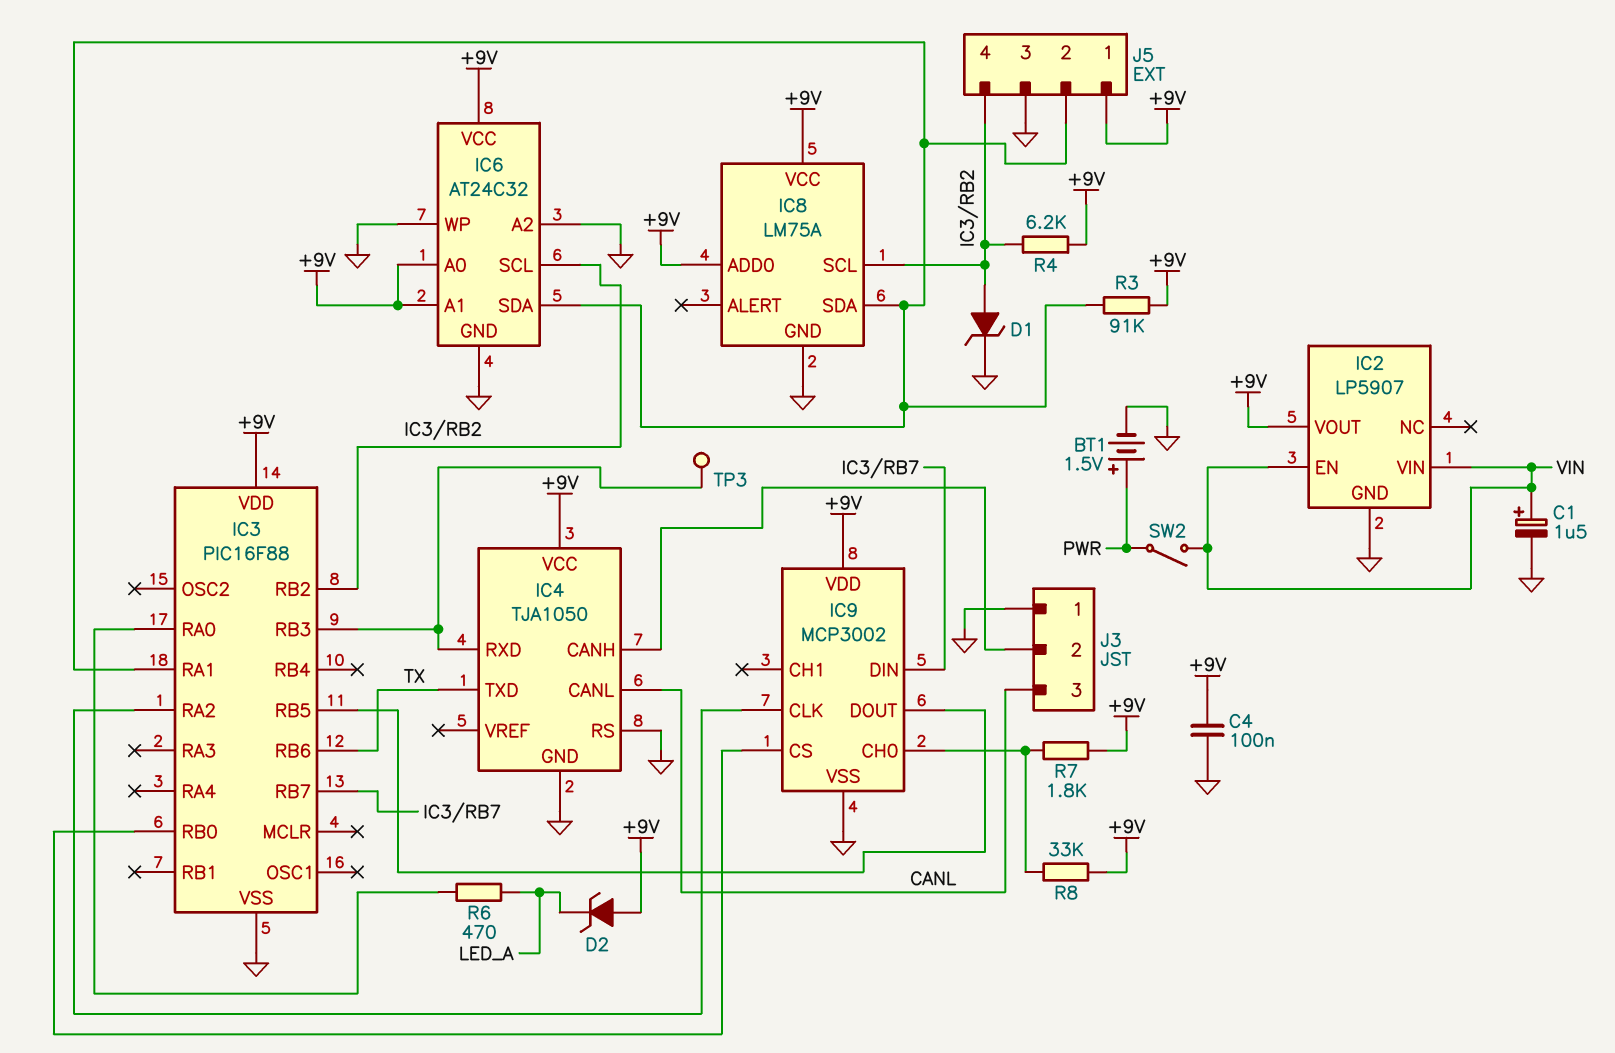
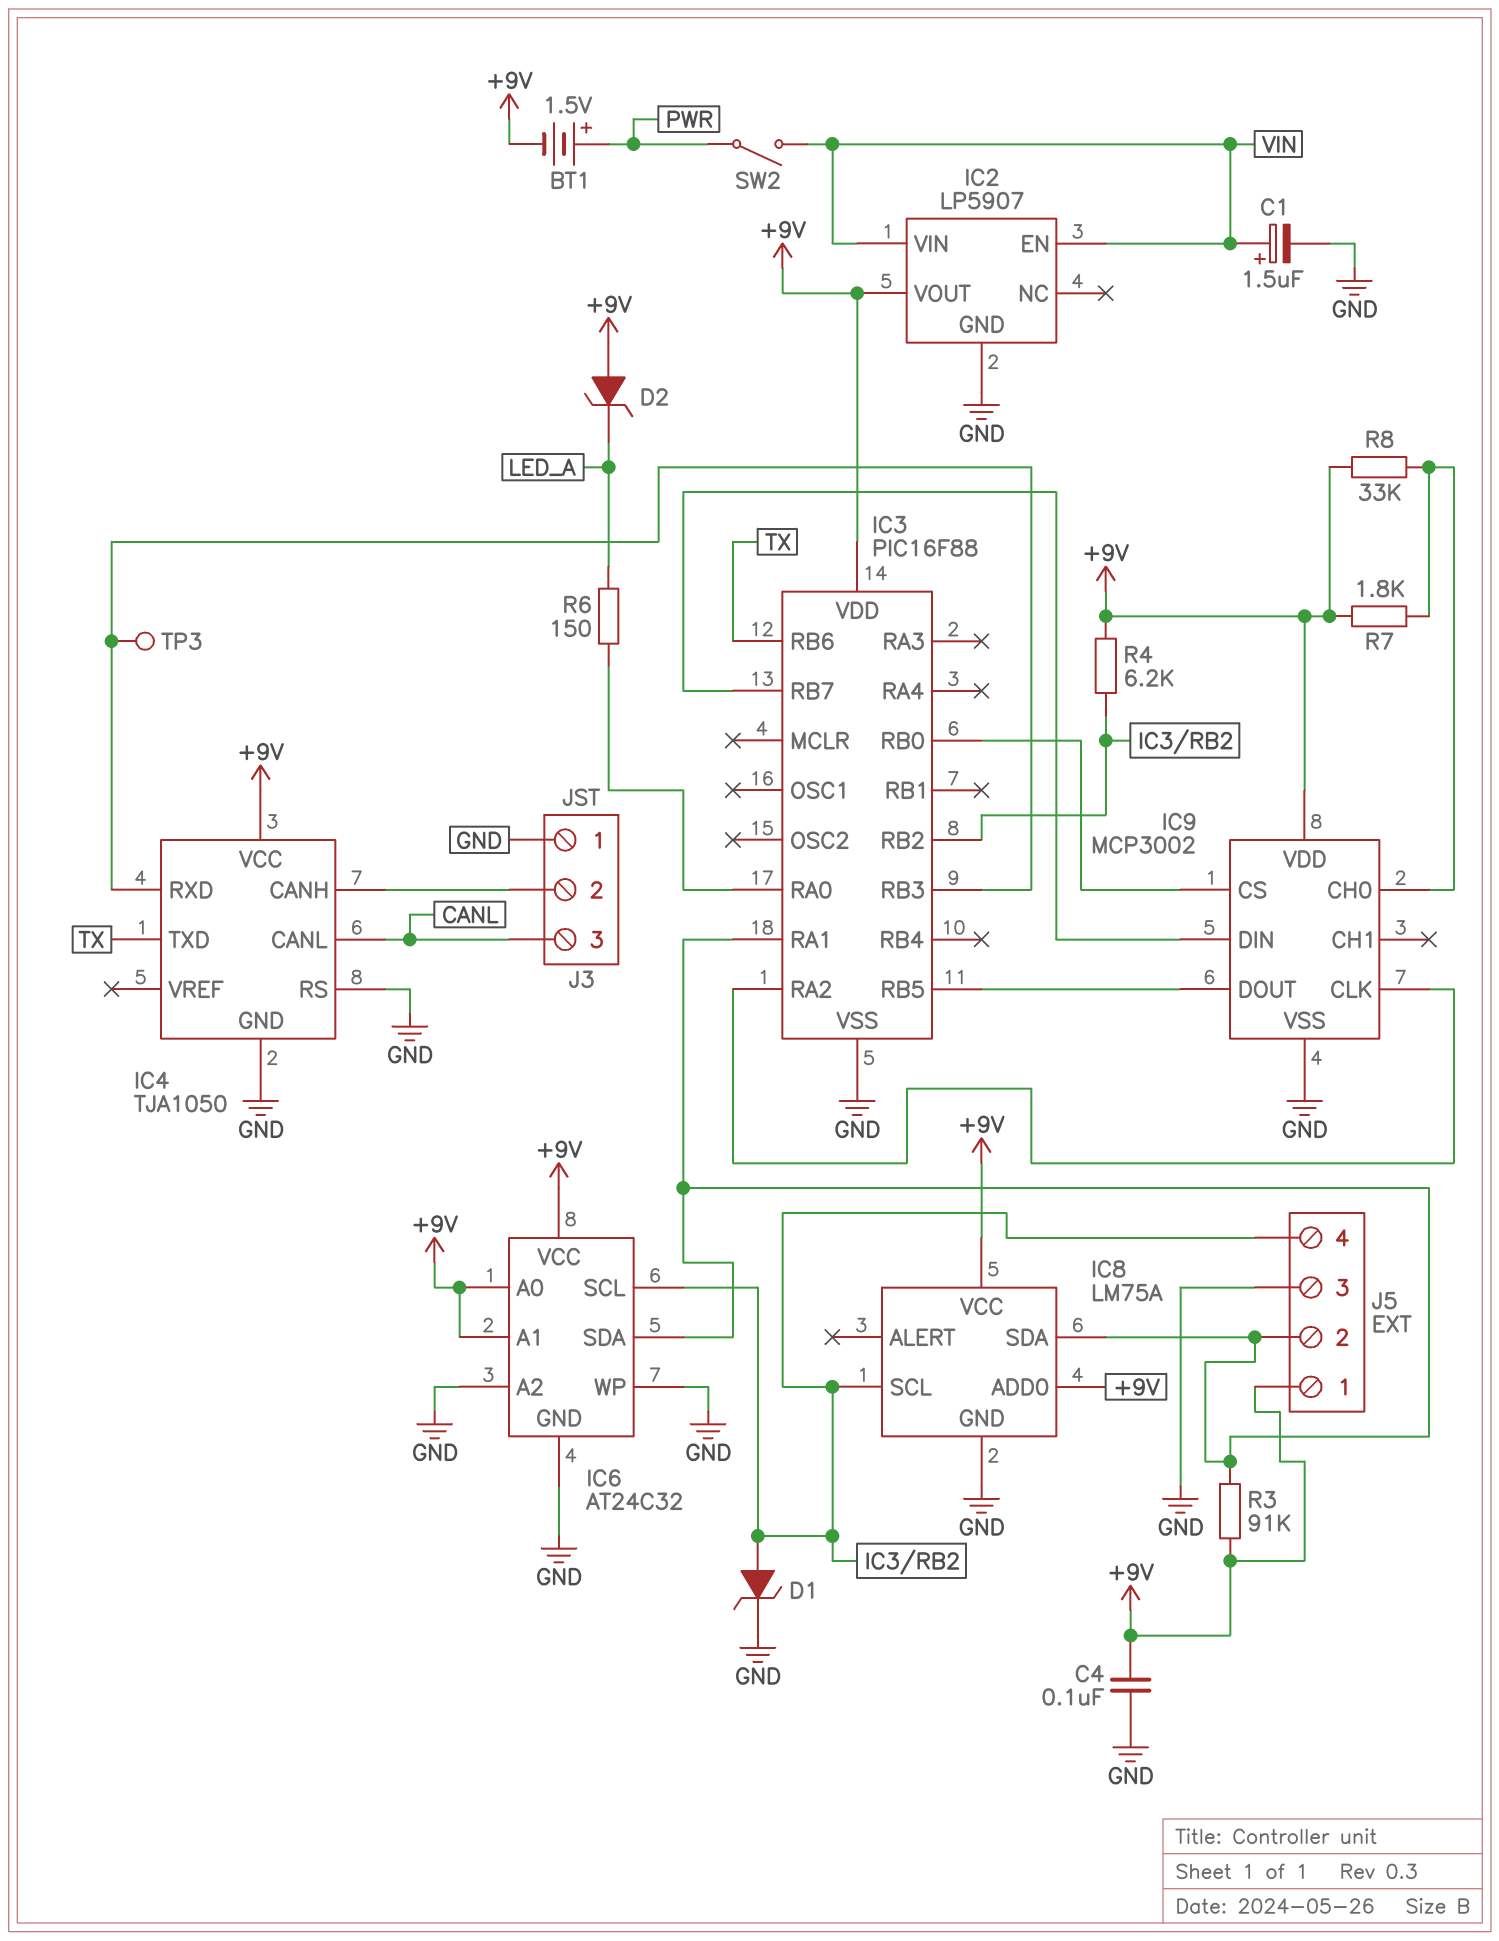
BT1: 1.5V (plus PWR, minus GND) -> 1.5V (plus PWR, minus +9V)
R6: 470 (IC3/RA0, LED_A) -> 150 (IC3/RA0, LED_A)

